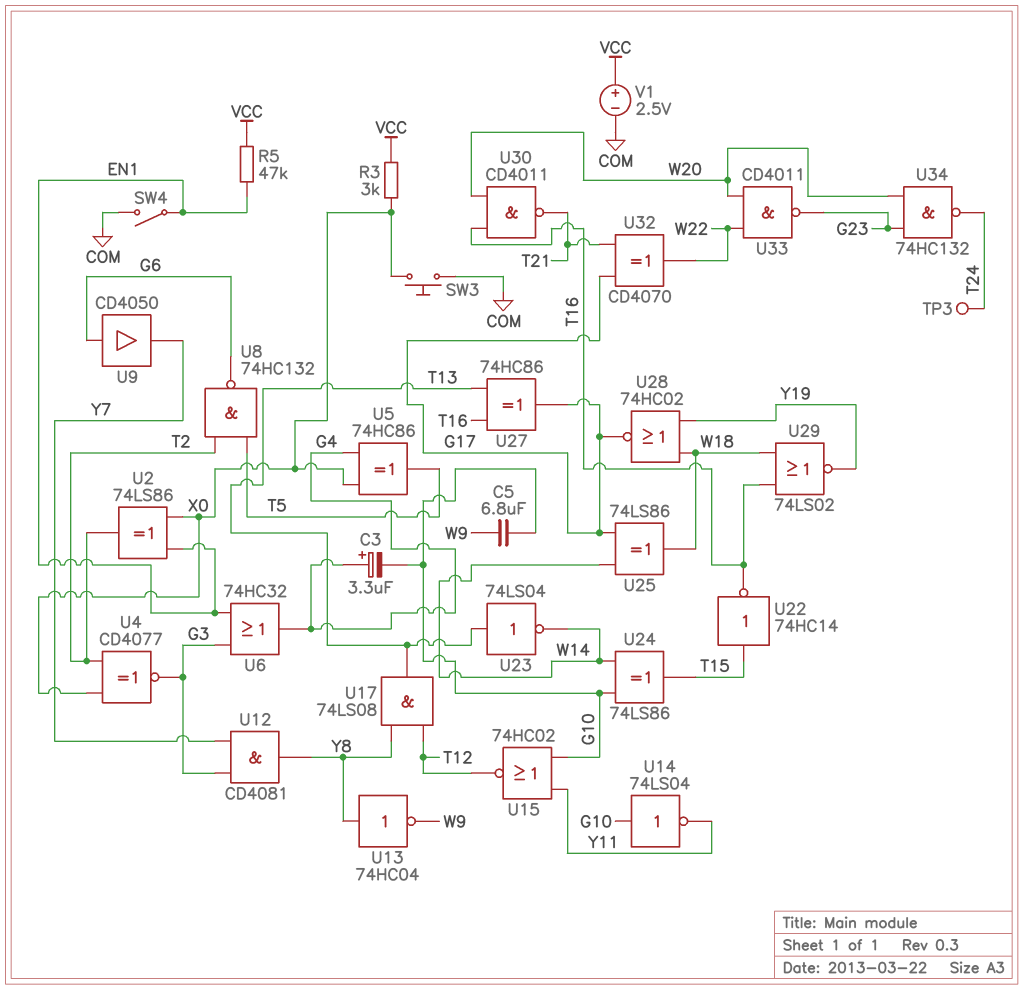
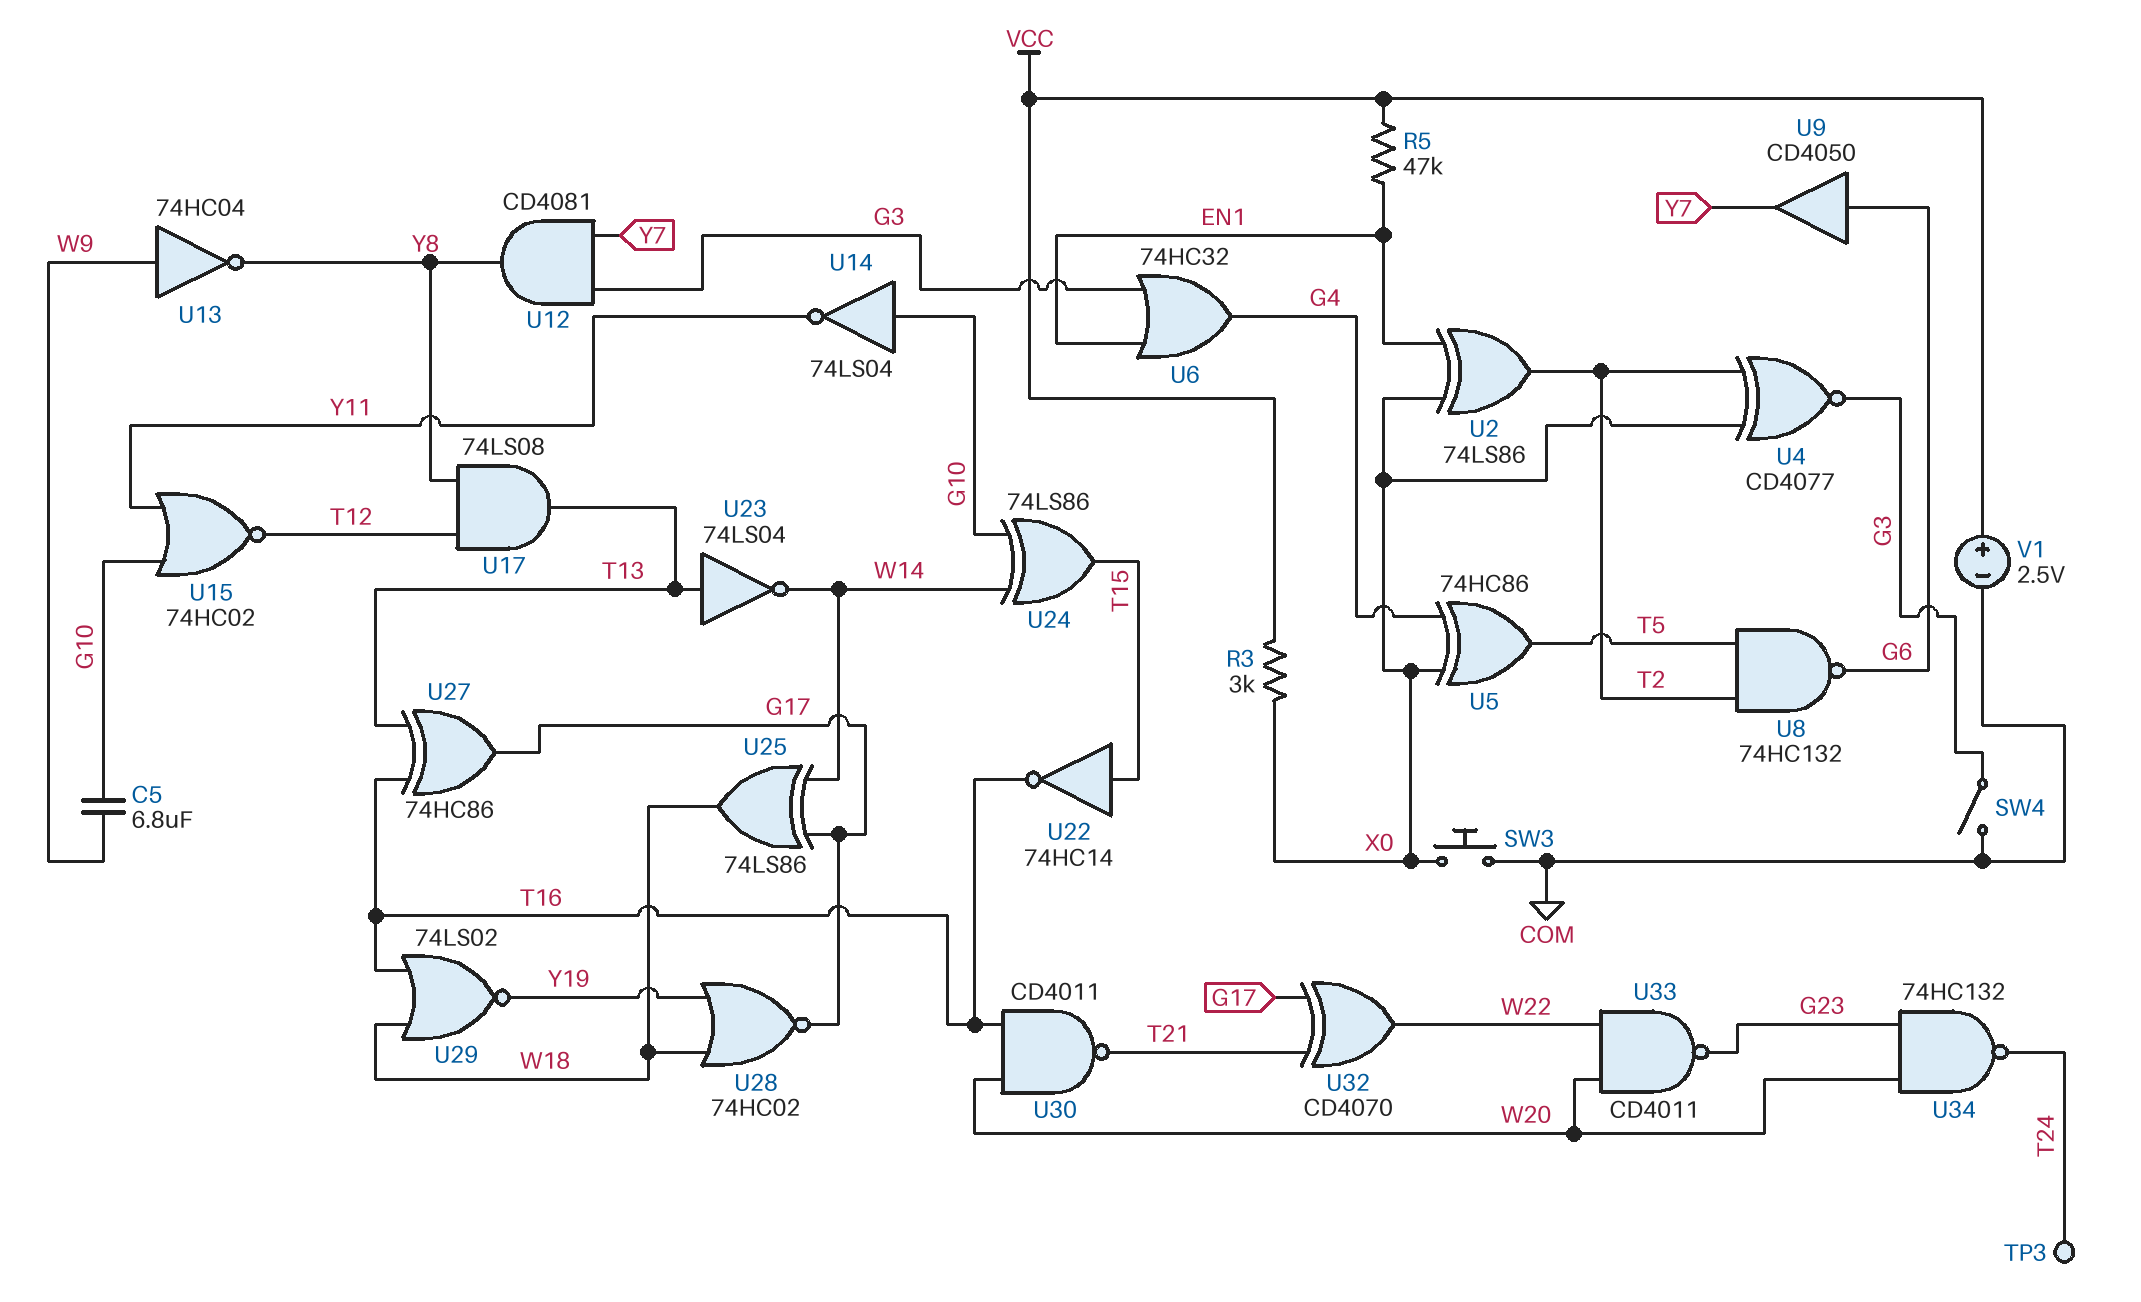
C3: 3.3uF (plus G4, minus G10) -> none
SW4: switch (COM, EN1) -> switch (COM, G3)
U13: NOT 74HC04 (in Y8, out W9) -> NOT 74HC04 (in W9, out Y8)

